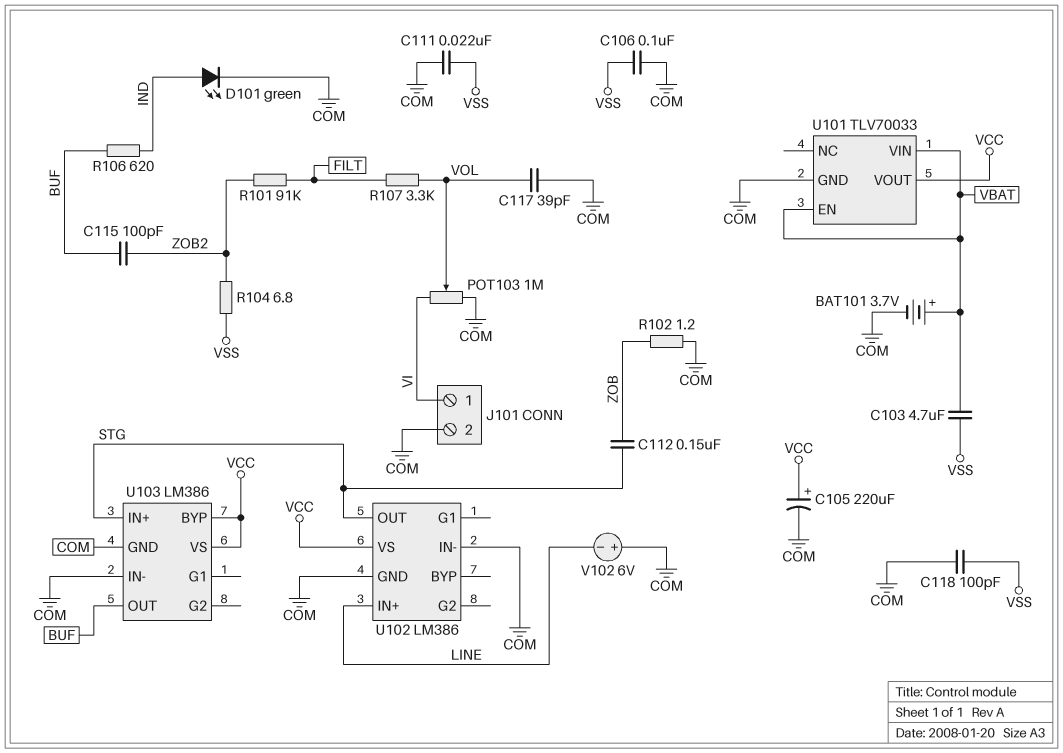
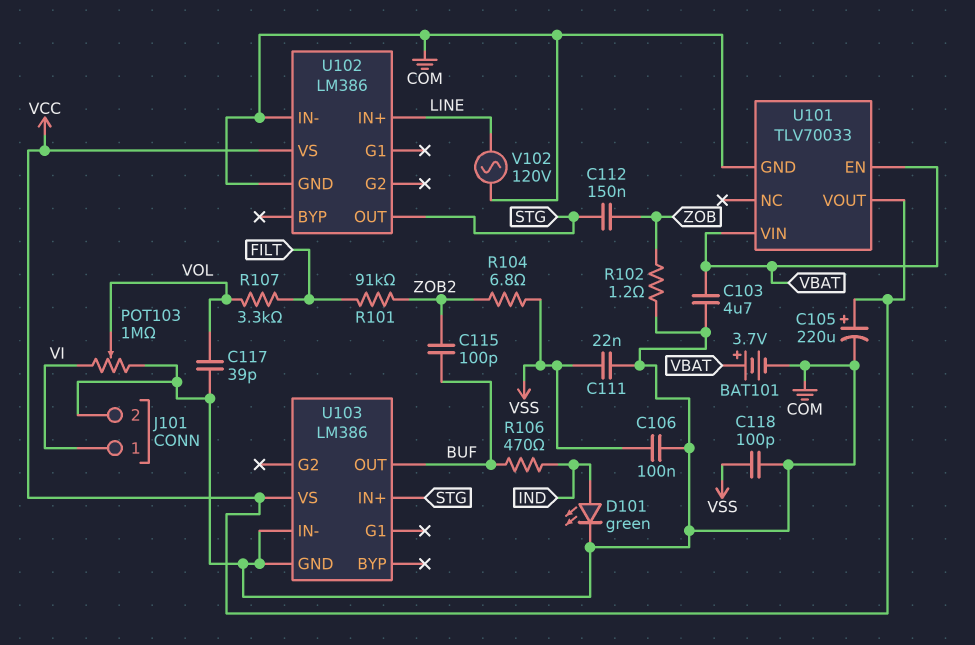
C103: 4.7uF (VBAT, VSS) -> 4.7uF (COM, VBAT)
R106: 620 (BUF, IND) -> 470 (BUF, IND)
U103 pin BYP: VCC -> none
V102: 6V (plus COM, minus LINE) -> AC 120V (COM, LINE)

